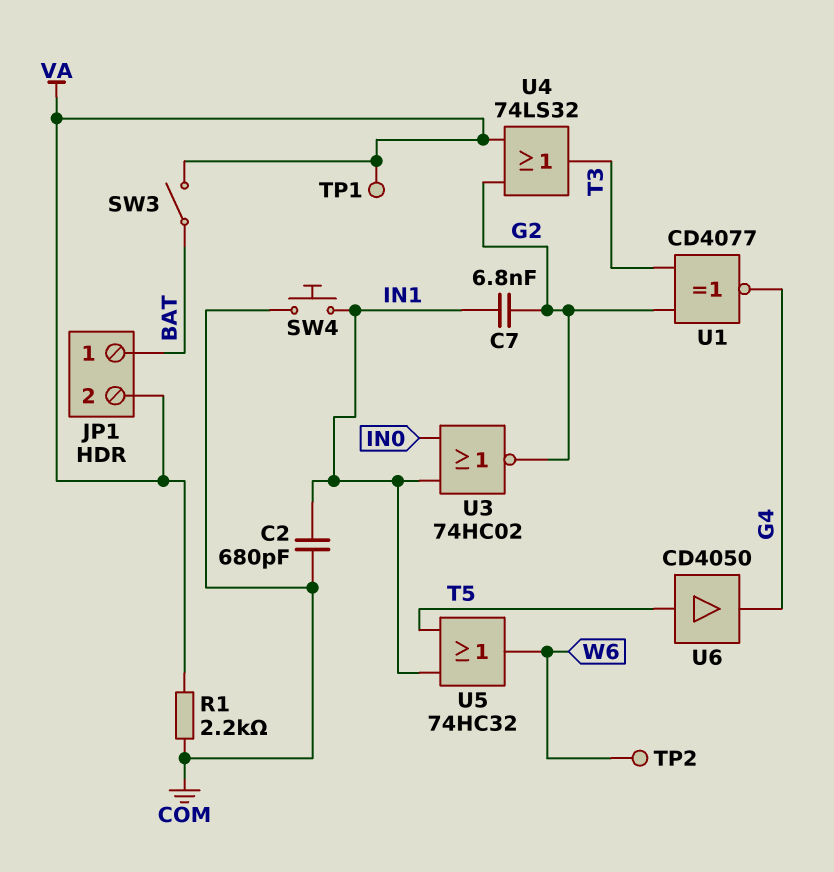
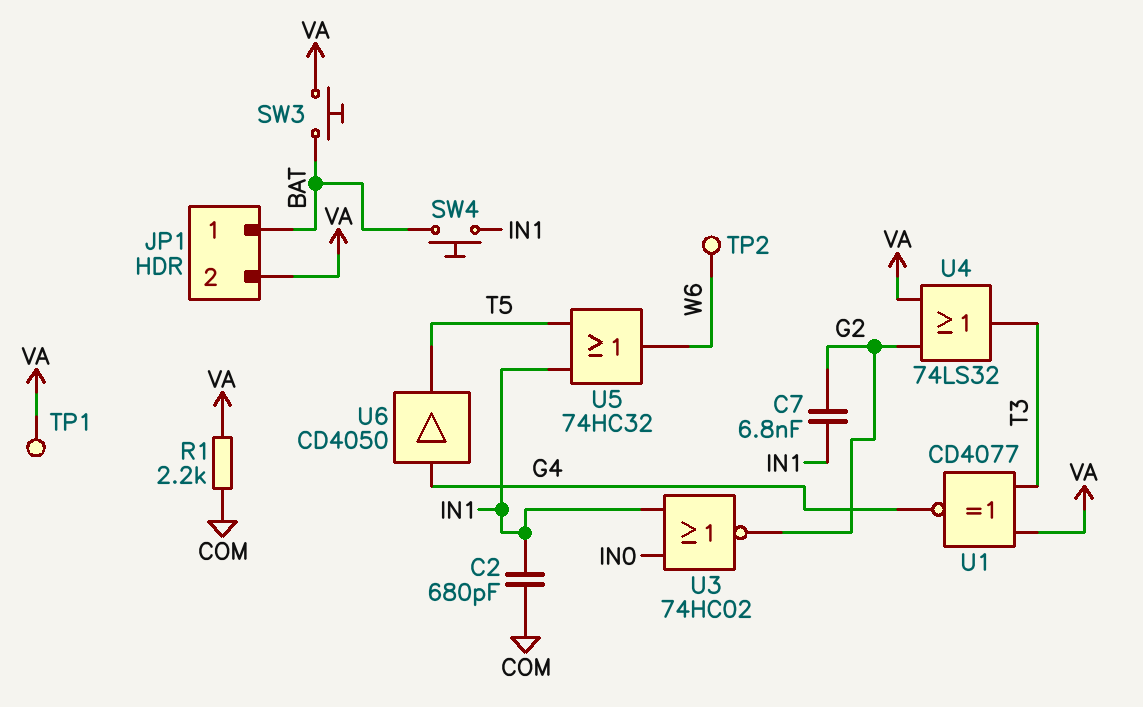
SW3: switch (BAT, VA) -> button (BAT, VA)
SW4: button (COM, IN1) -> button (BAT, IN1)
U1: XNOR CD4077 (in G2, in T3, out G4) -> XNOR CD4077 (in T3, in VA, out G4)
U6: buffer CD4050 (in T5, out G4) -> buffer CD4050 (in G4, out T5)

